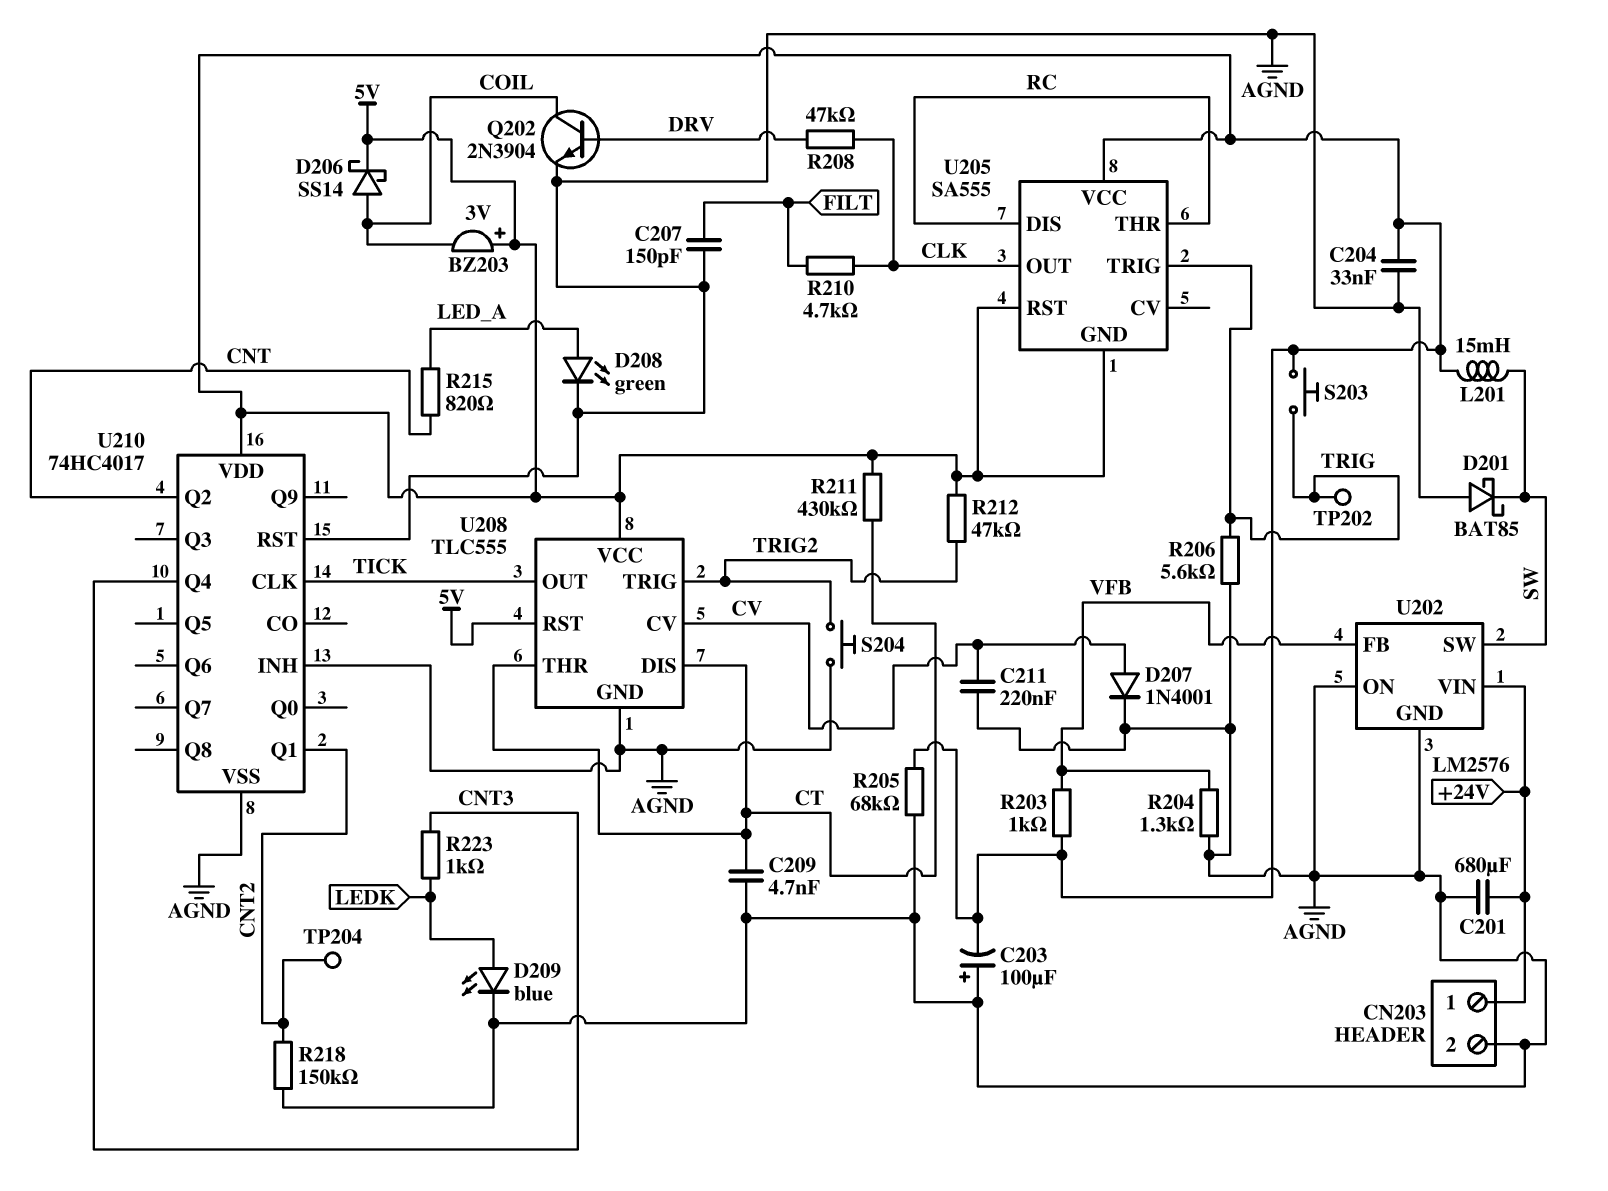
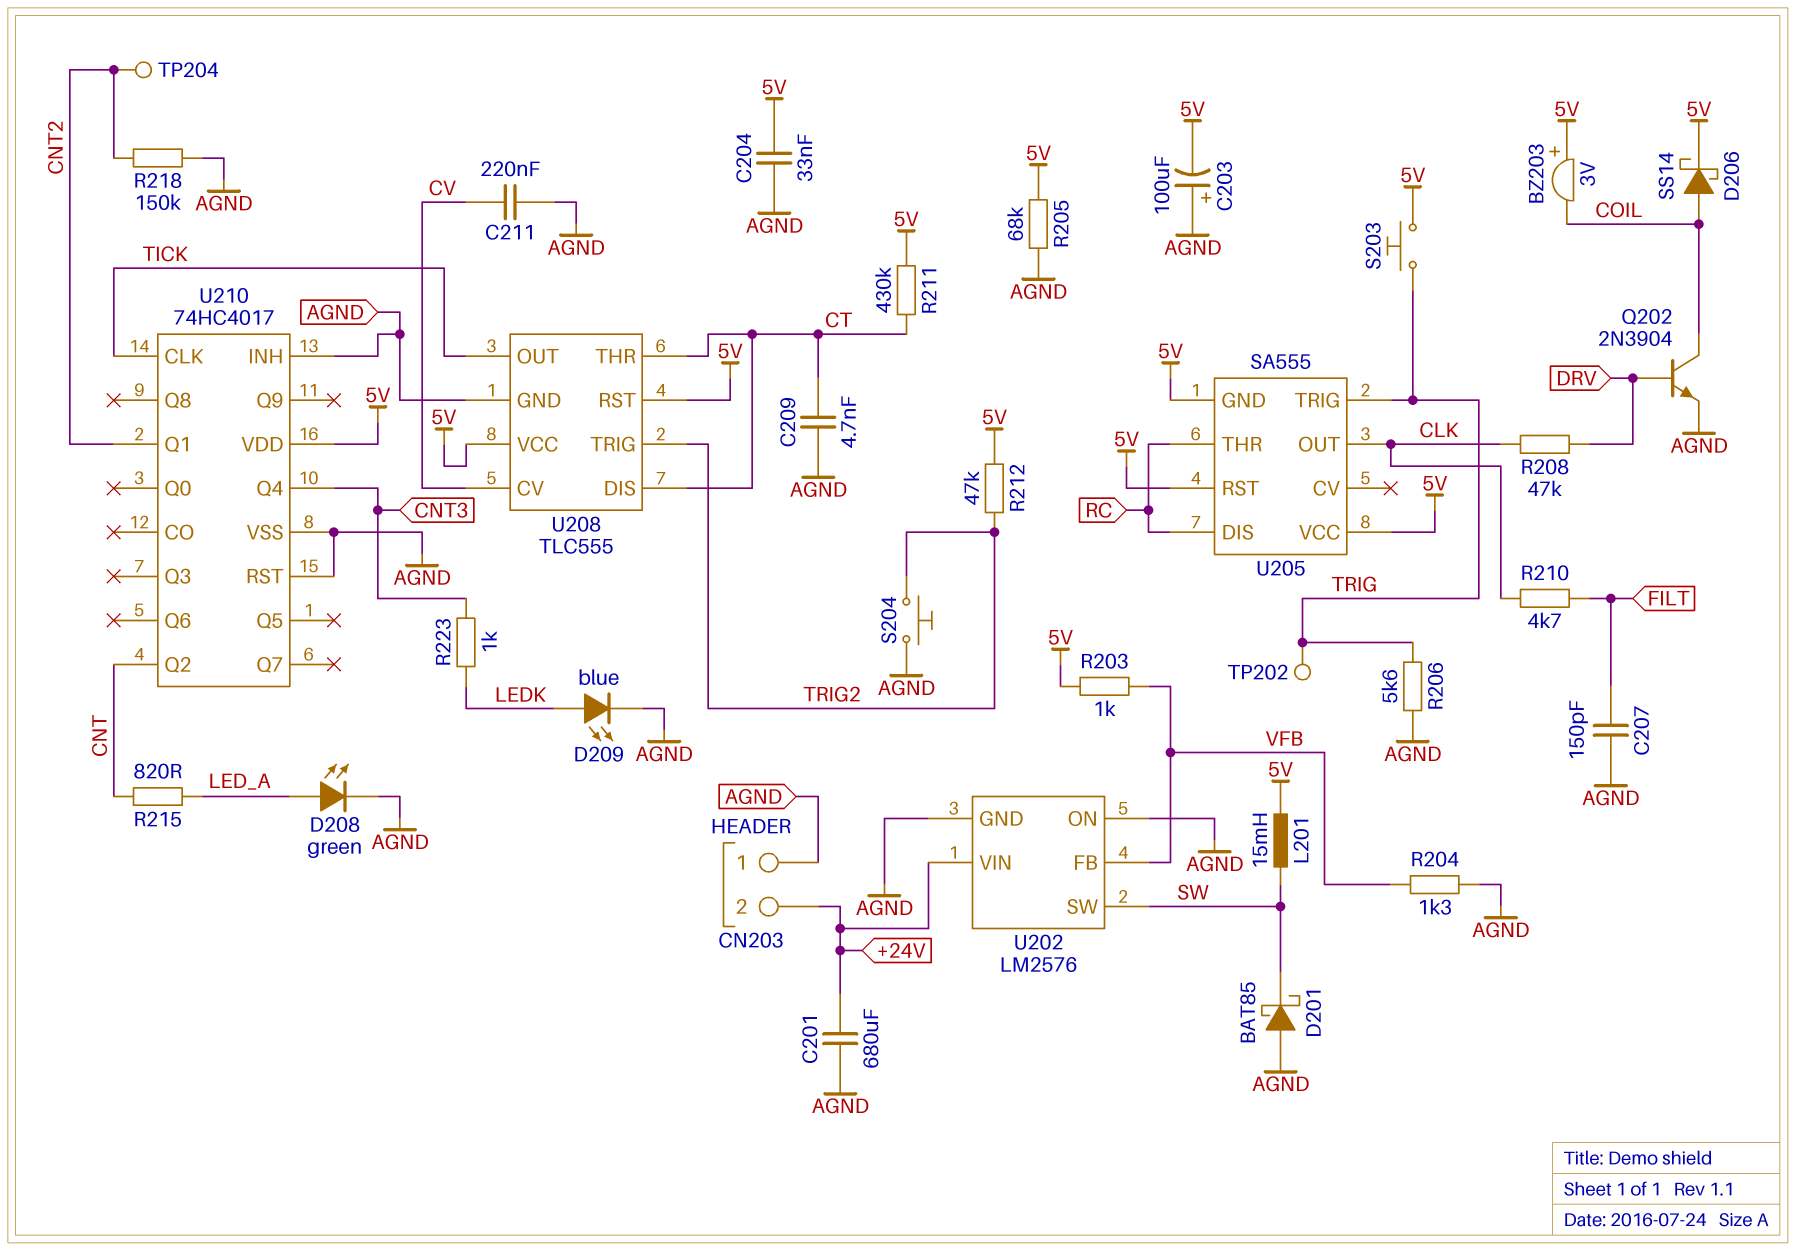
CN203 pin 1: +24V -> AGND
CN203 pin 2: AGND -> +24V
D207: diode 1N4001 (A CV, K AGND) -> none

